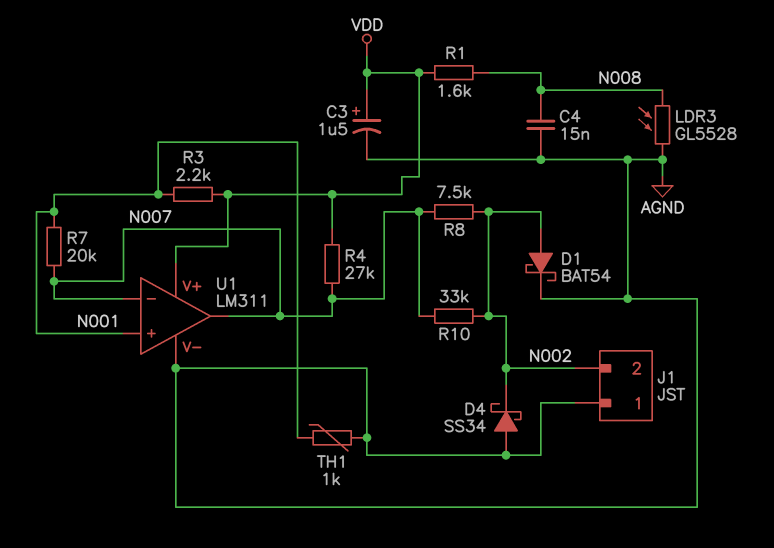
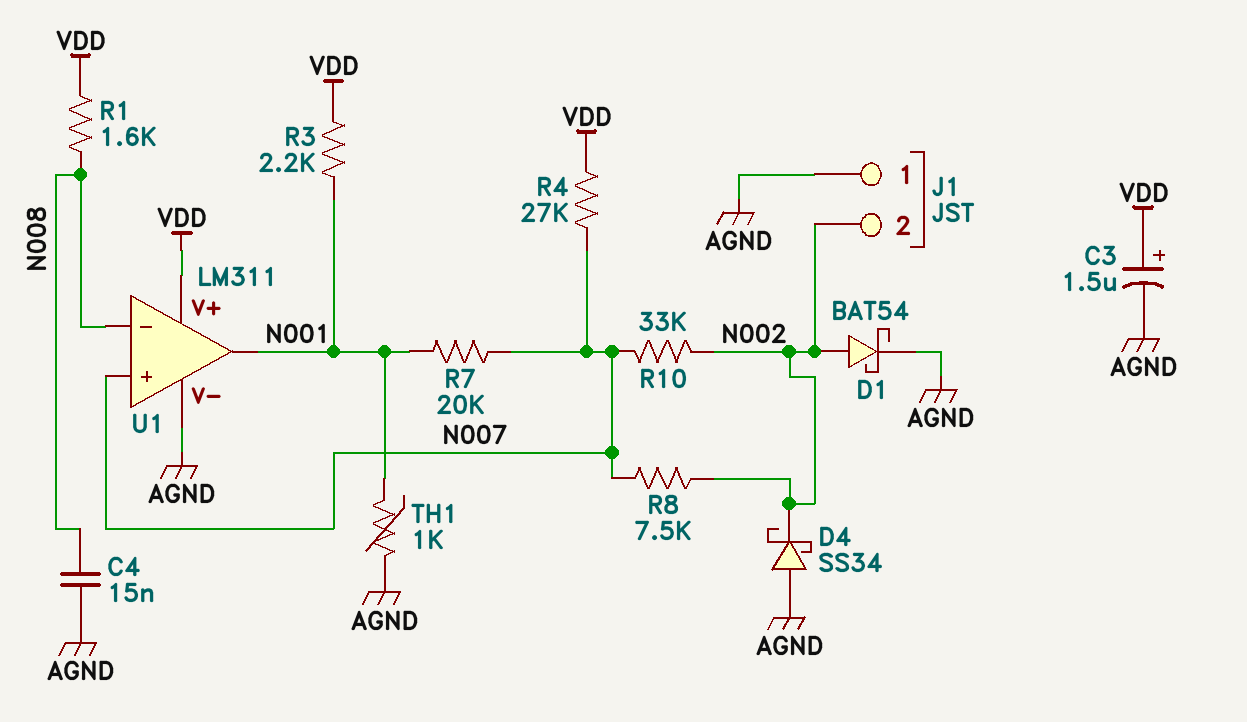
LDR3: GL5528 (AGND, N008) -> none
U1 pin in+: N001 -> N007
U1 pin in-: N007 -> N008
U1 pin out: N007 -> N001

